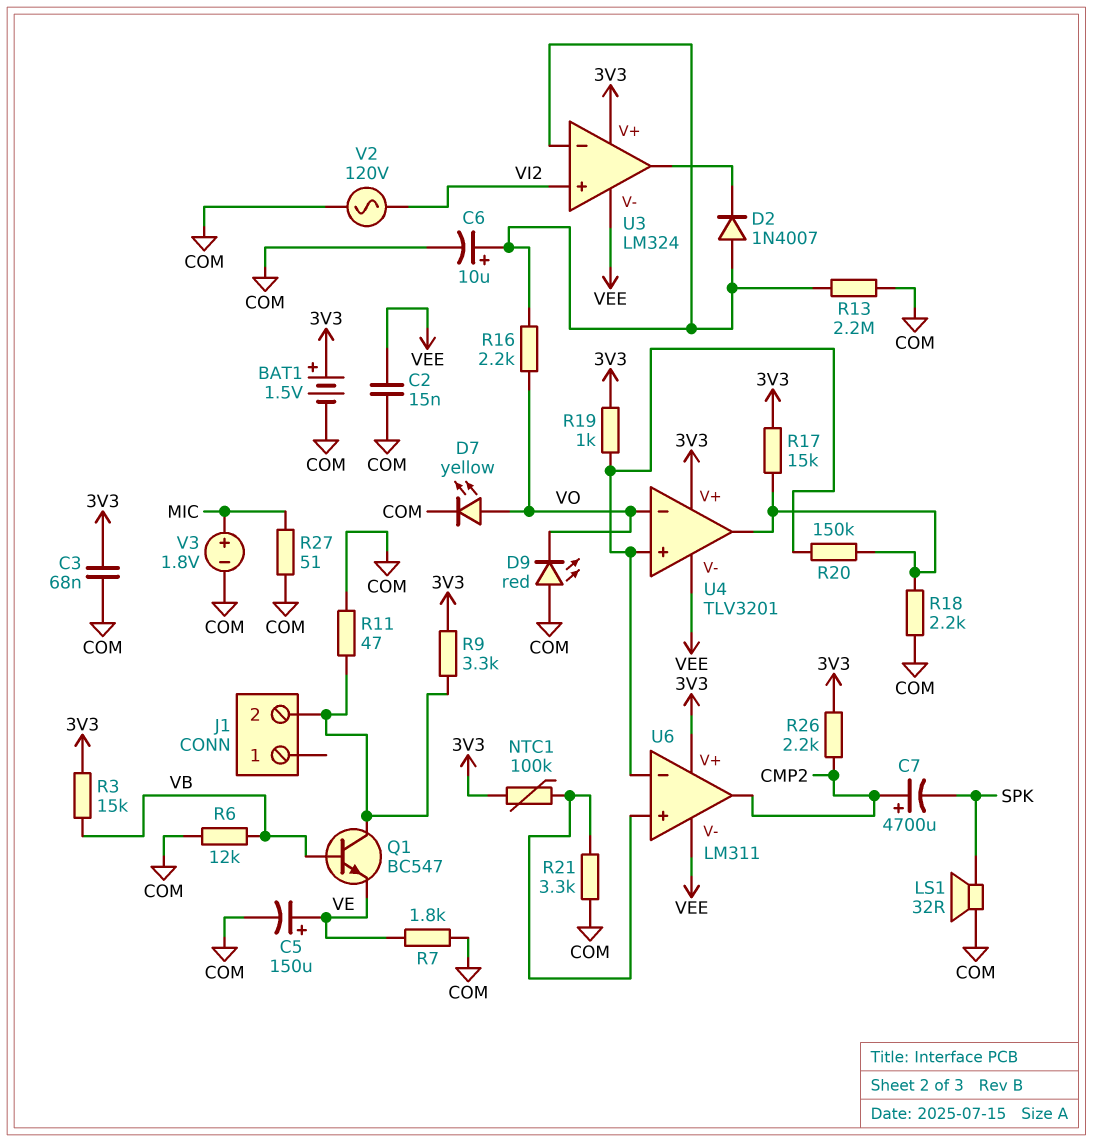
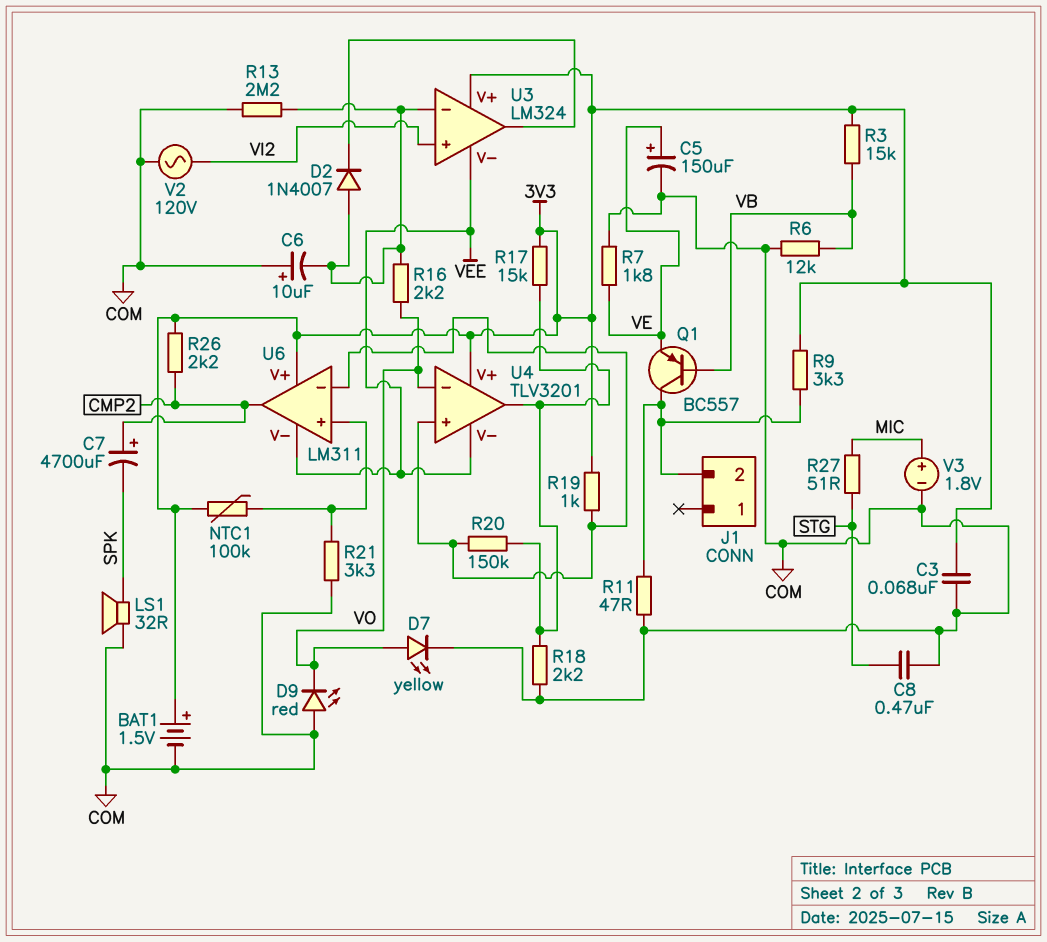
C2: 15nF (COM, VEE) -> none
C6: 10uF (plus U3/in-, minus COM) -> 10uF (plus COM, minus U3/in-)
C8: none -> 470nF (COM, STG)
Q1: NPN BC547 (B VB, C J1/2, E VE) -> PNP BC557 (B VB, C J1/2, E VE)
R27: 51 (COM, MIC) -> 51 (MIC, STG)

